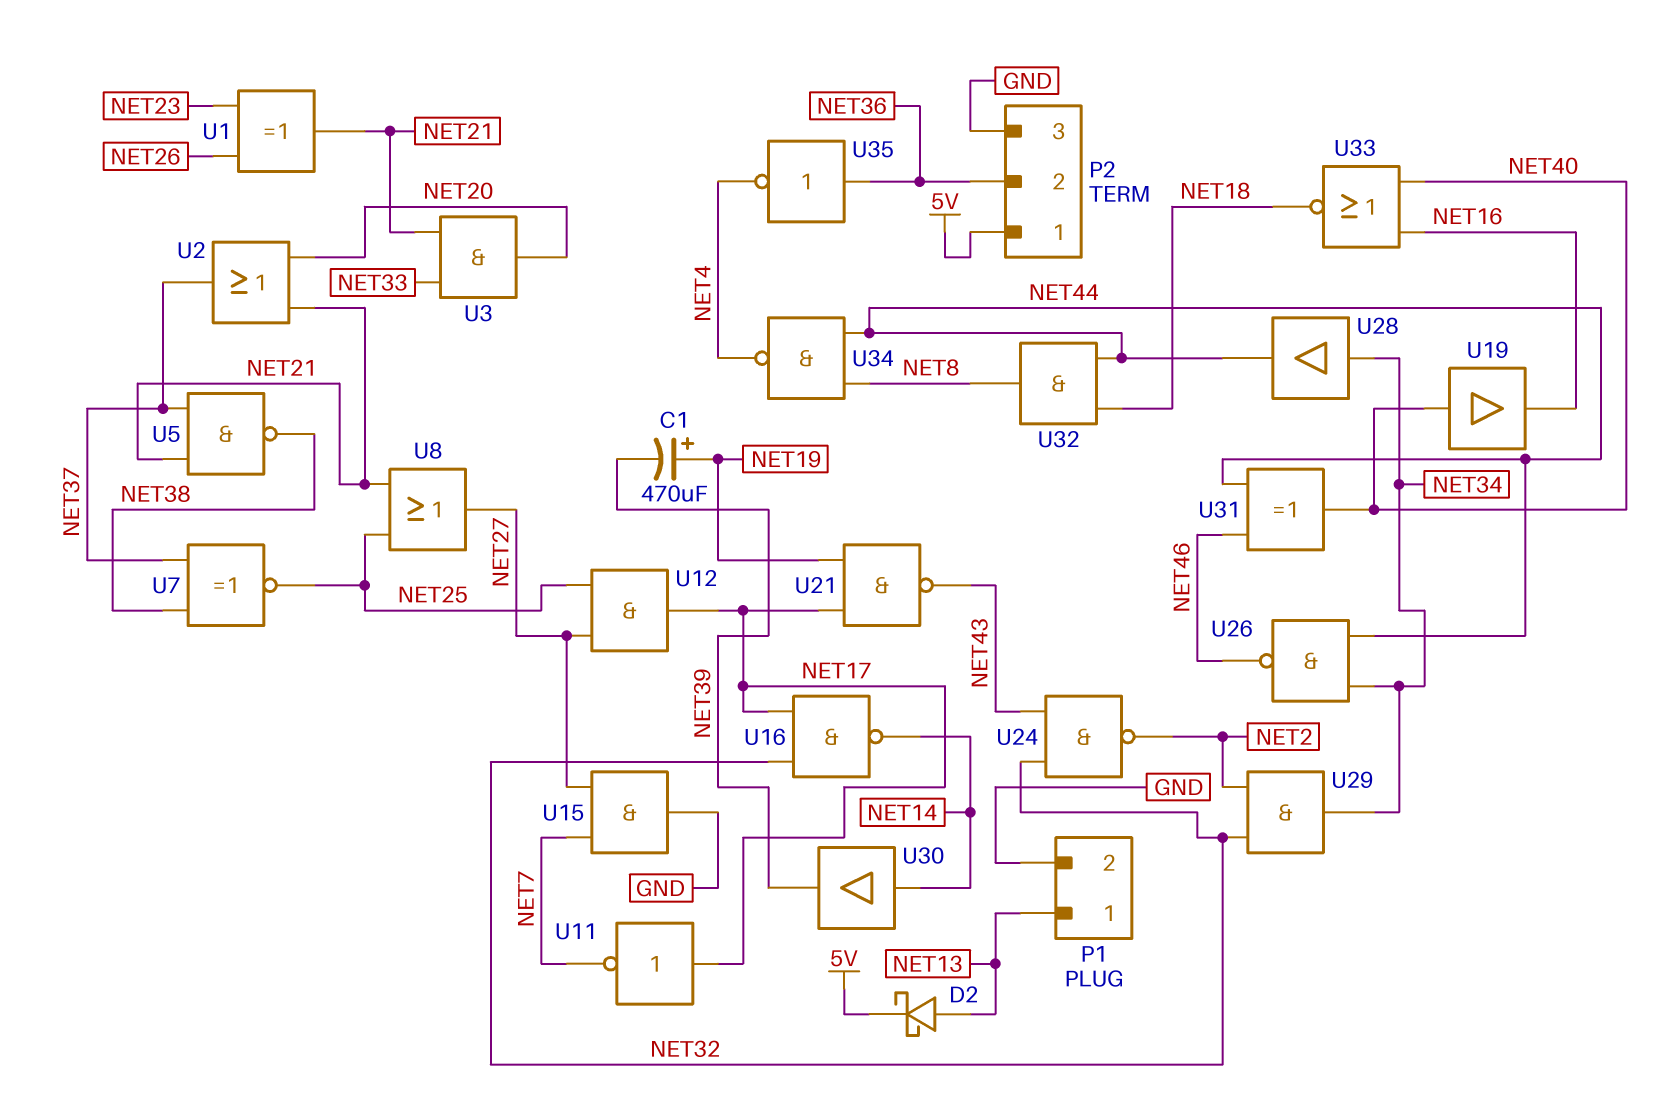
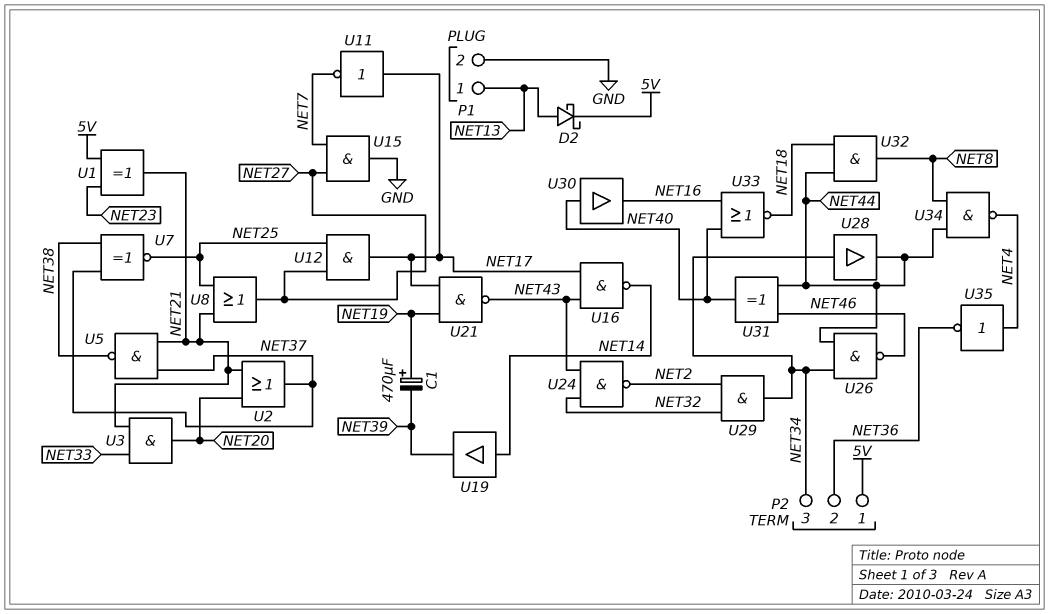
P2 pin 3: GND -> NET34
U1: XOR (in NET23, in NET26, out NET21) -> XOR (in 5V, in NET23, out NET21)
U16: NAND (in NET17, in NET32, out NET14) -> NAND (in NET17, in NET43, out NET14)
U19: buffer (in NET40, out NET16) -> buffer (in NET14, out NET39)
U30: buffer (in NET14, out NET39) -> buffer (in NET40, out NET16)
U35: NOT (in NET36, out NET4) -> NOT (in NET4, out NET36)

